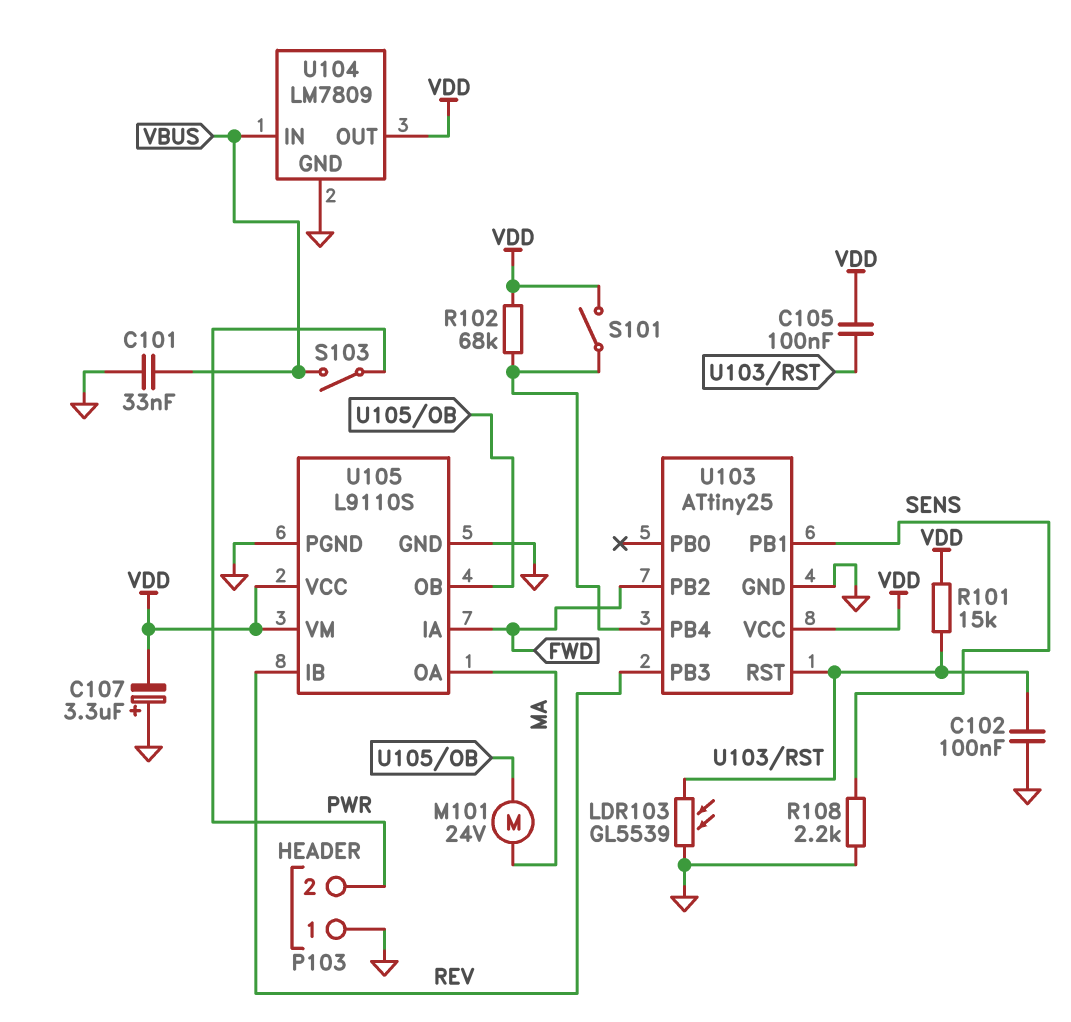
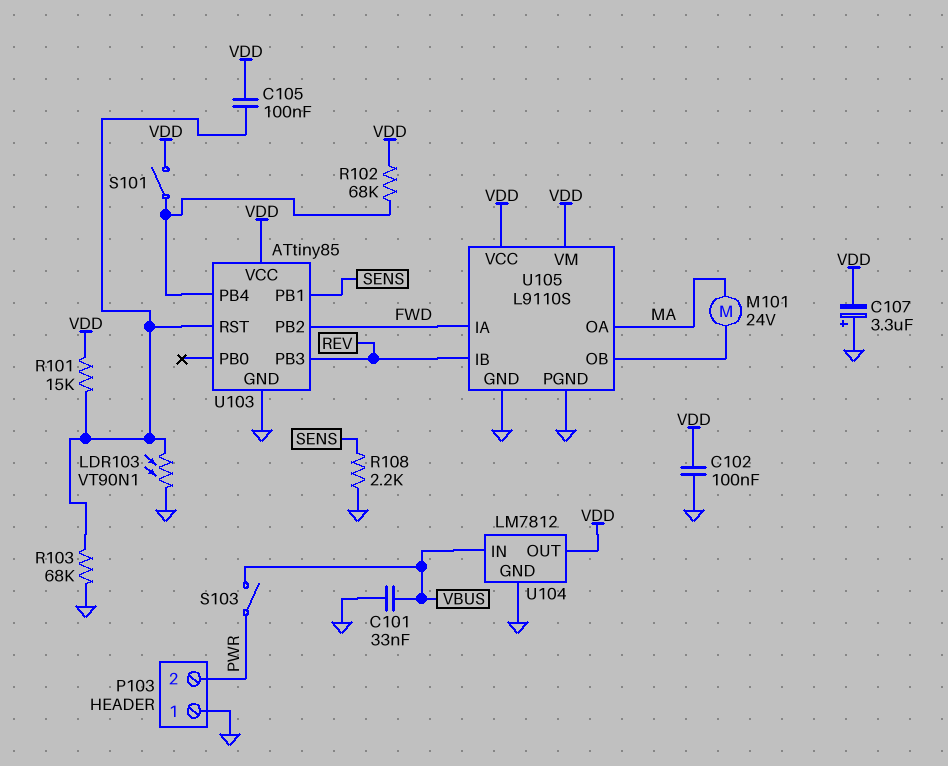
C102: 100nF (GND, U103/RST) -> 100nF (GND, VDD)
LDR103: GL5539 (GND, U103/RST) -> VT90N1 (GND, U103/RST)
R103: none -> 68k (GND, U103/RST)
U103: ATtiny25 -> ATtiny85
U104: LM7809 -> LM7812

